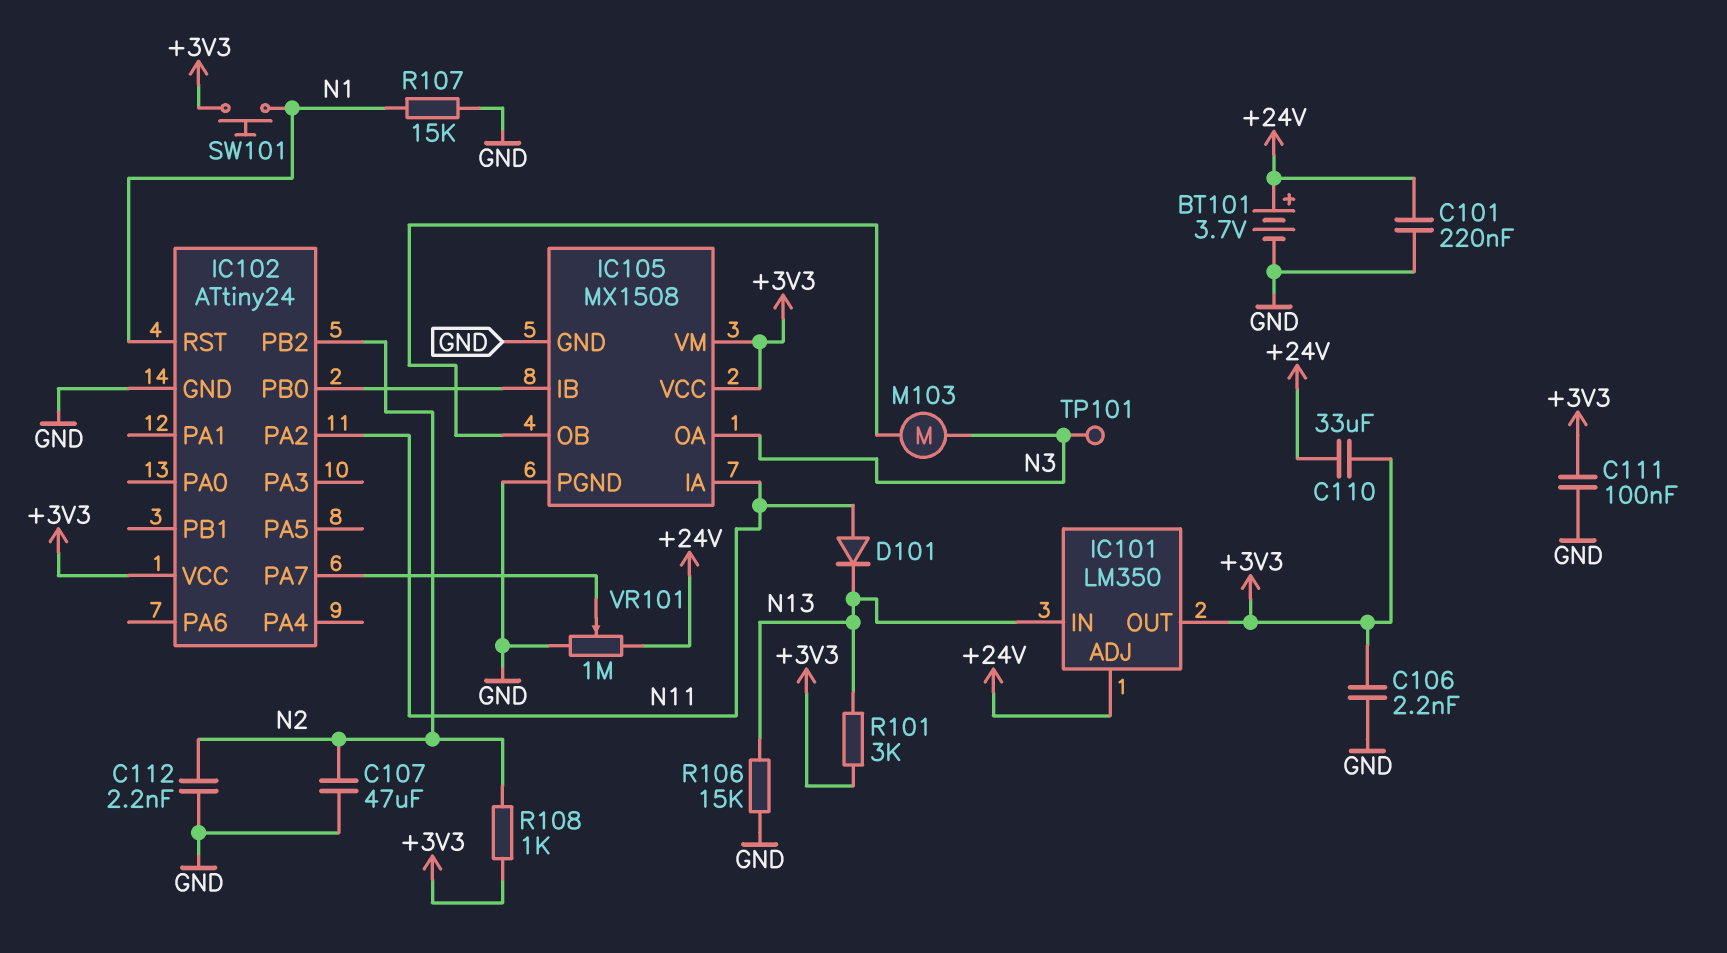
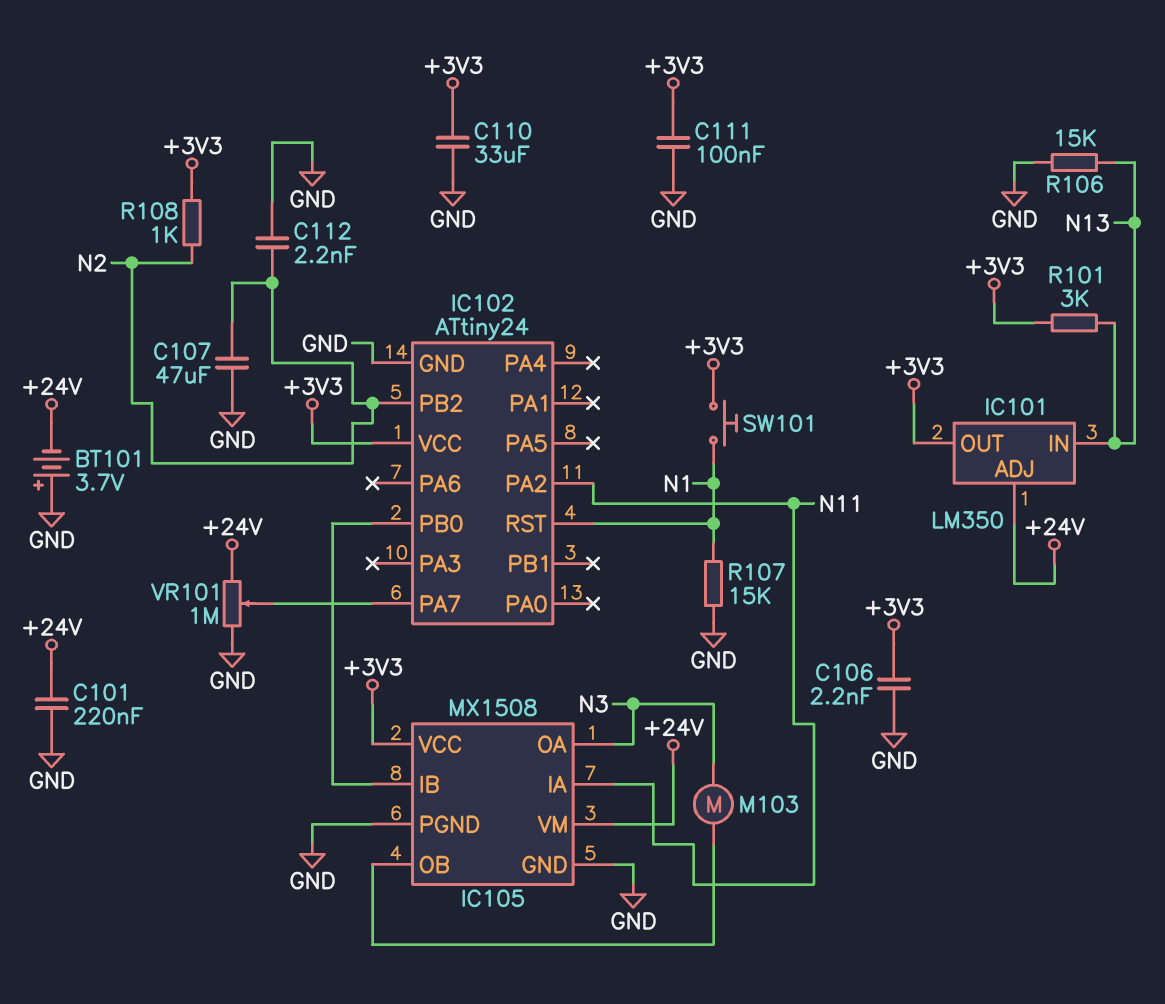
BT101: 3.7V (plus +24V, minus GND) -> 3.7V (plus GND, minus +24V)
C110: 33uF (+3V3, +24V) -> 33uF (+3V3, GND)
D101: diode (A N11, K N13) -> none
IC105 pin VM: +3V3 -> +24V
TP101: test point (N3) -> none

